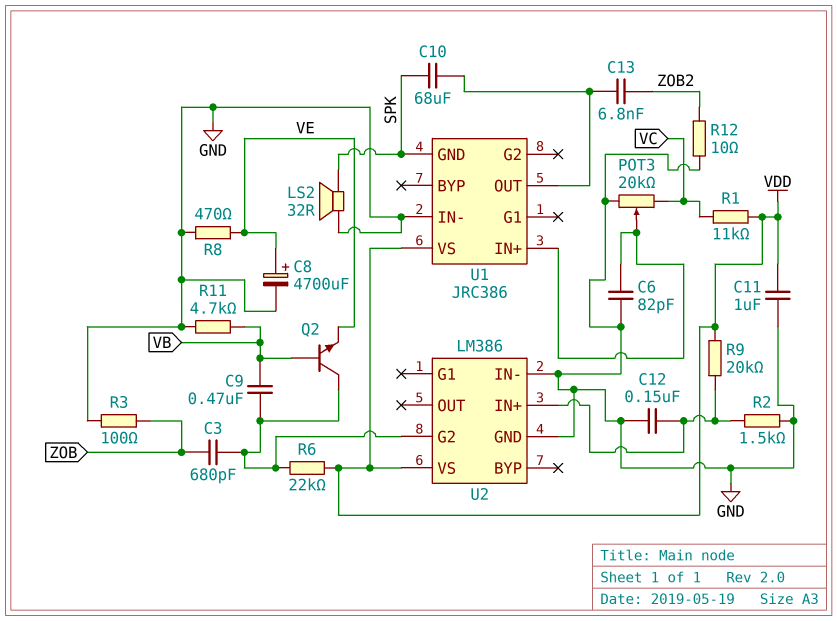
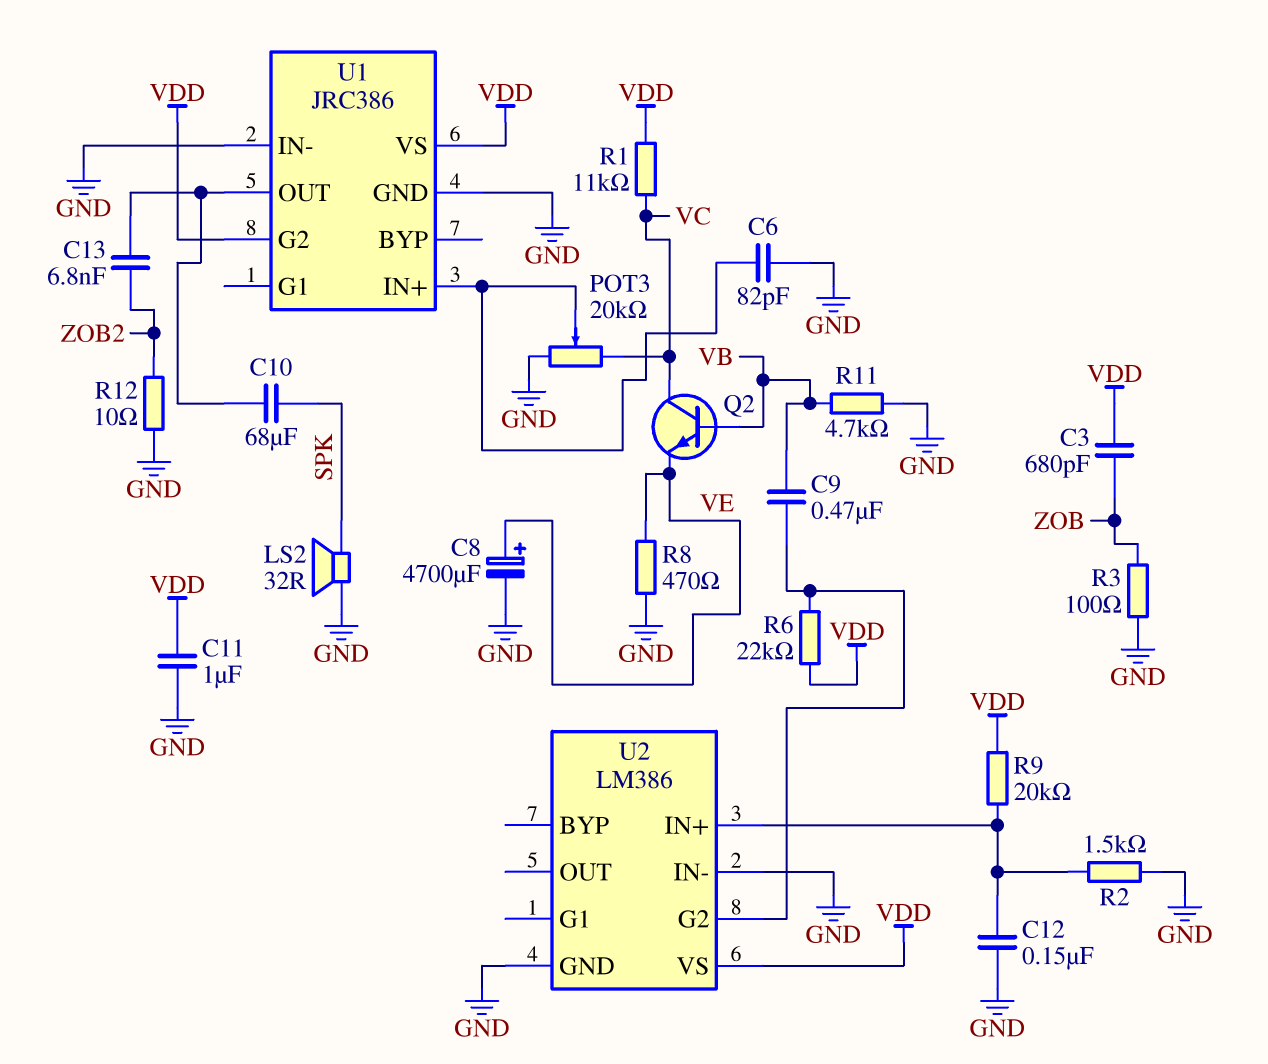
C3: 680pF (U2/G2, ZOB) -> 680pF (VDD, ZOB)
Q2: NPN (B VB, C U2/G2, E VE) -> NPN (B VB, C VC, E VE)
U1 pin G2: none -> VDD
U1 pin GND: SPK -> GND

